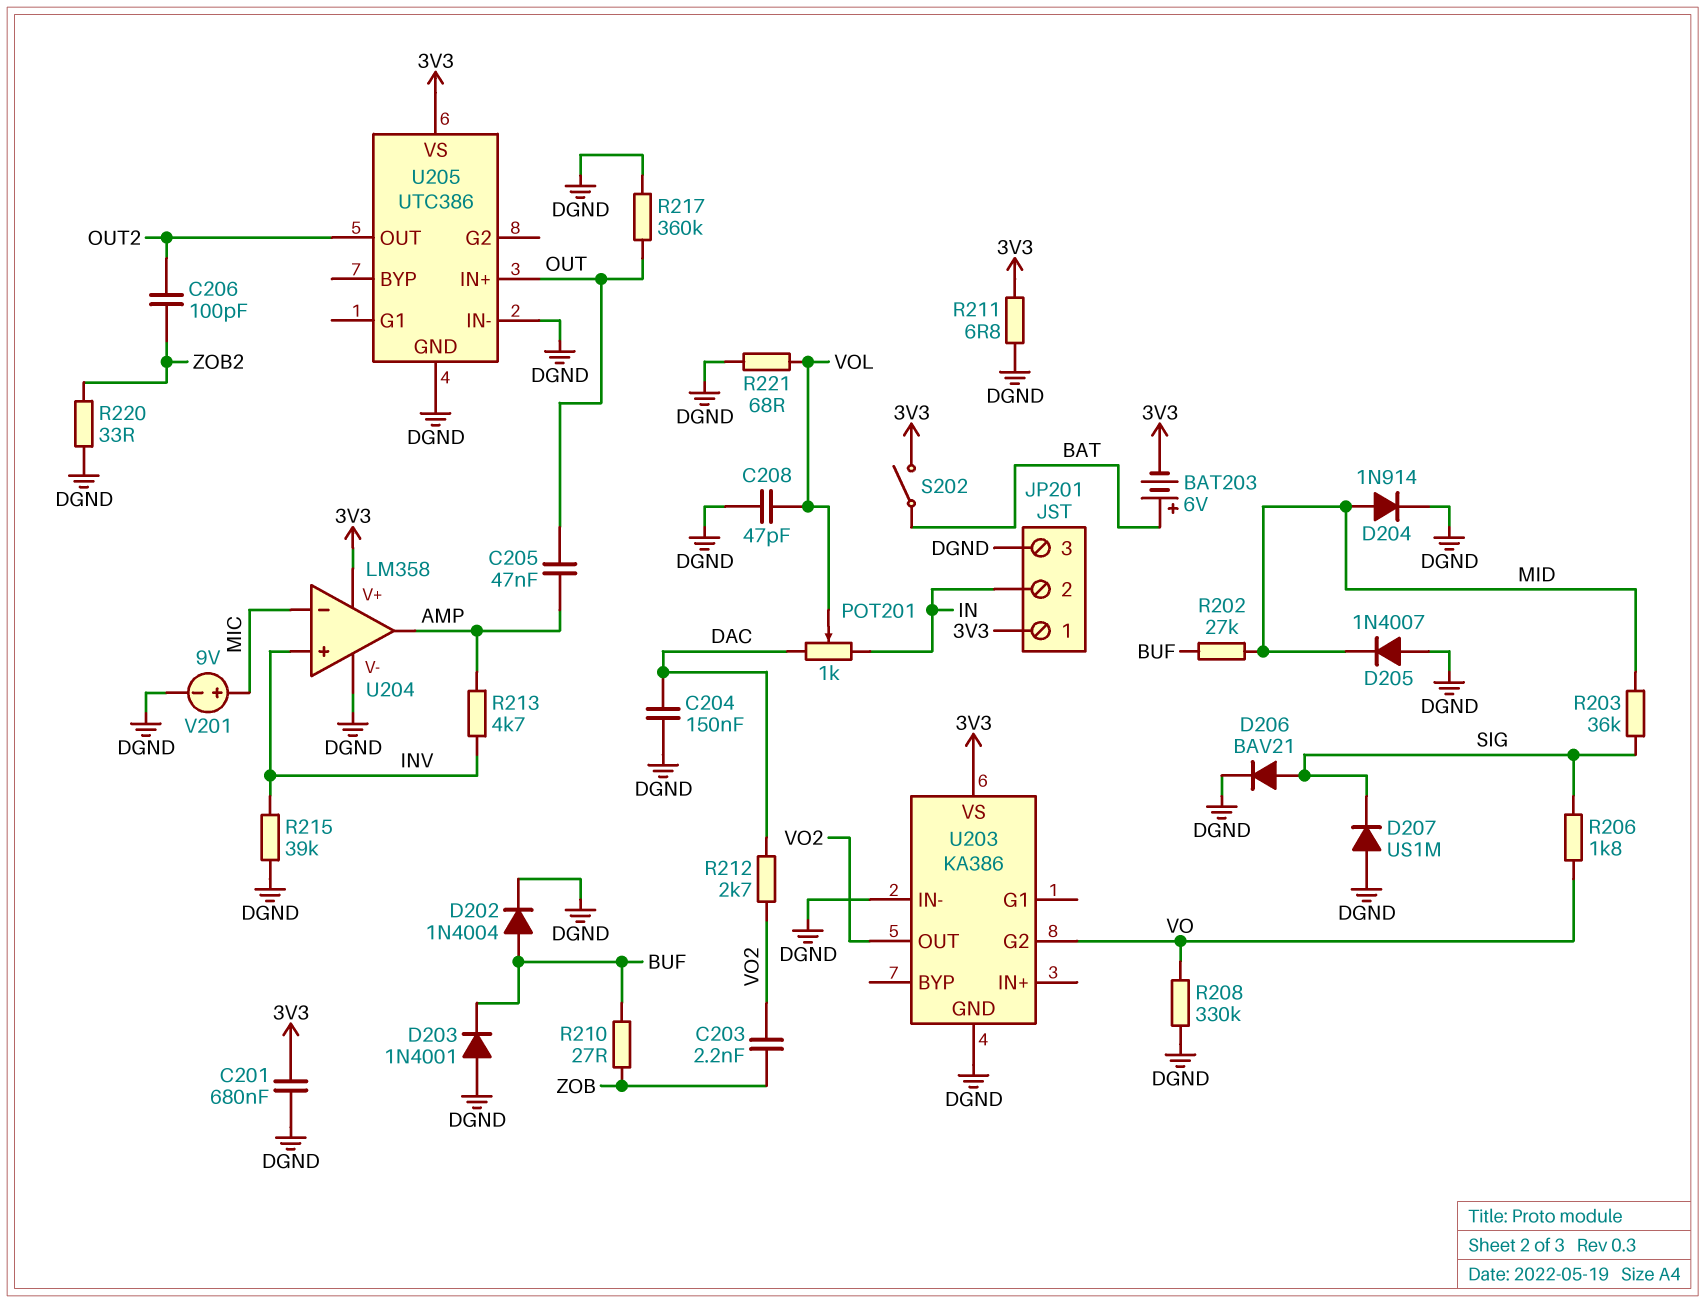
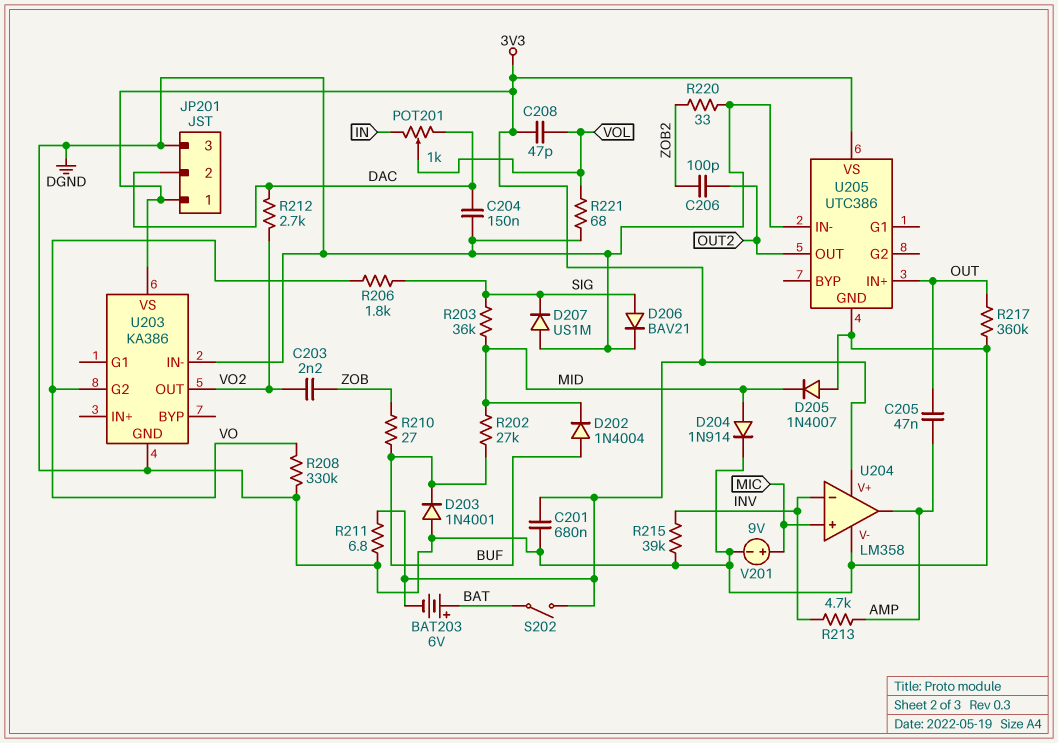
C208: 47pF (DGND, VOL) -> 47pF (3V3, VOL)
D202: diode 1N4004 (A BUF, K DGND) -> diode 1N4004 (A BUF, K MID)
JP201 pin 2: IN -> DAC
U204 pin in+: INV -> MIC
U204 pin in-: MIC -> INV

